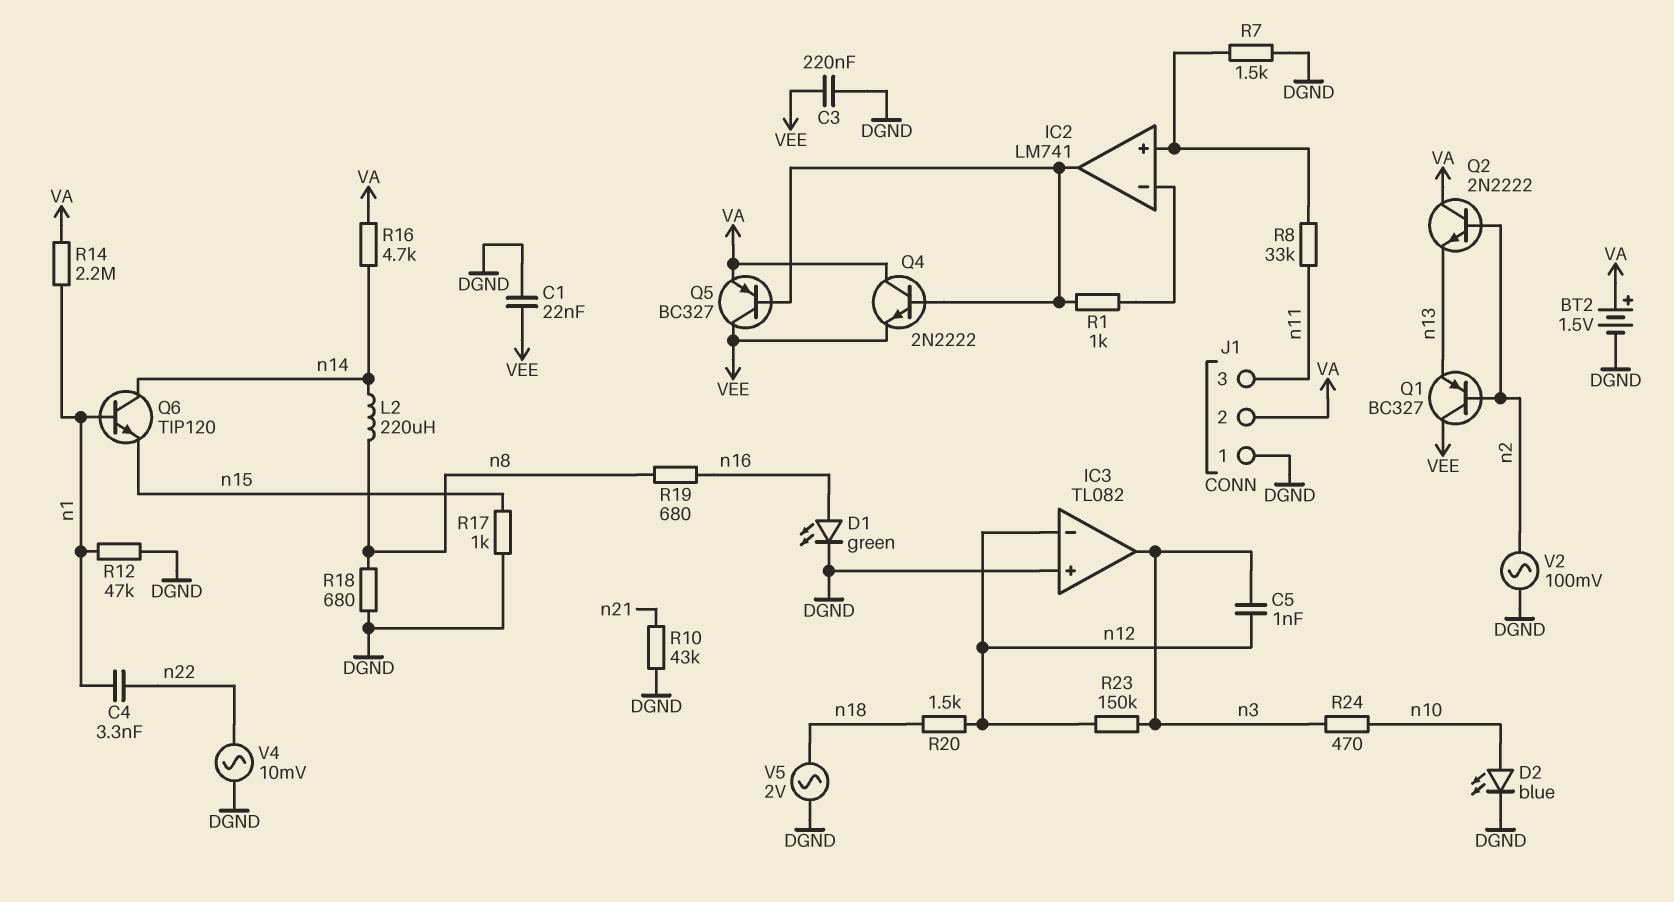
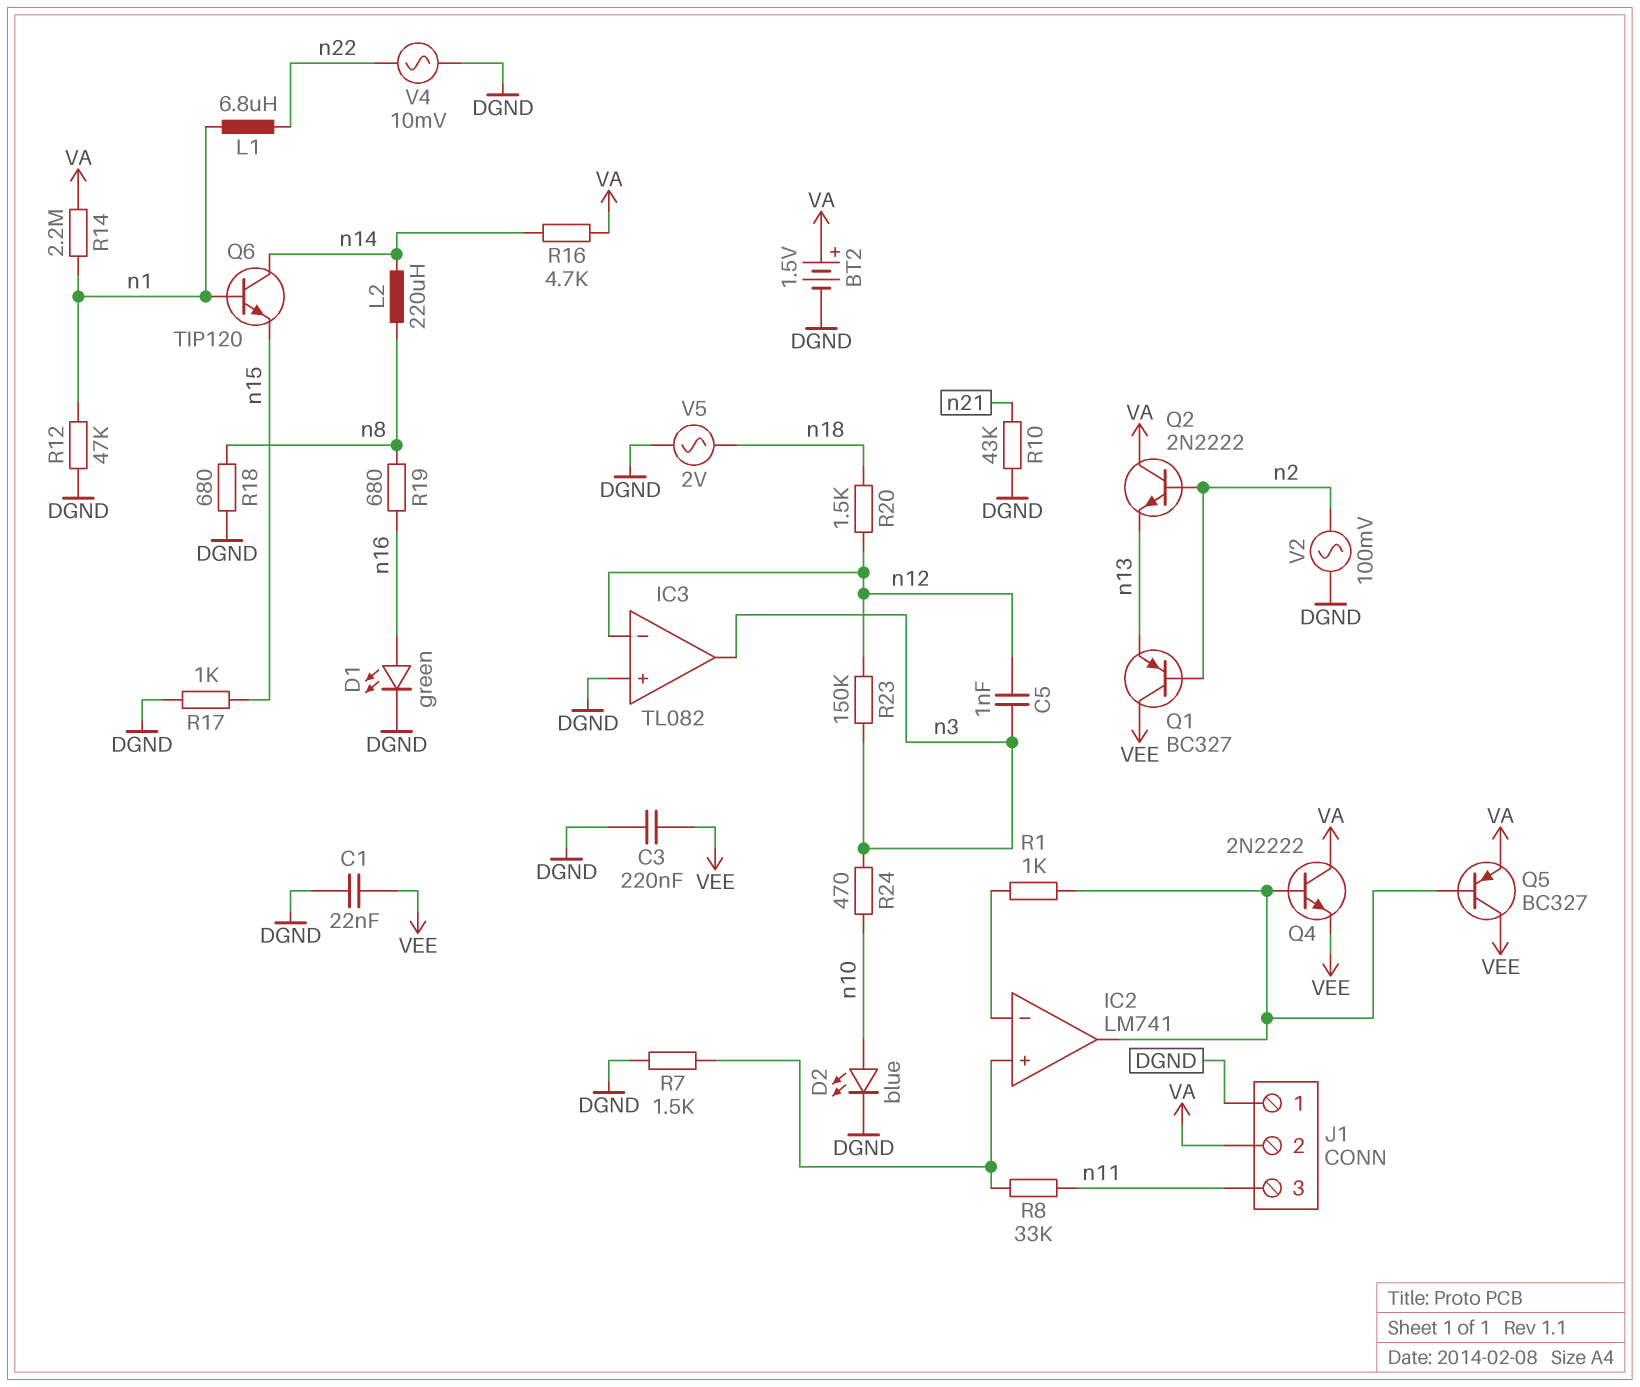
C4: 3.3nF (n1, n22) -> none
L1: none -> 6.8uH (n1, n22)

